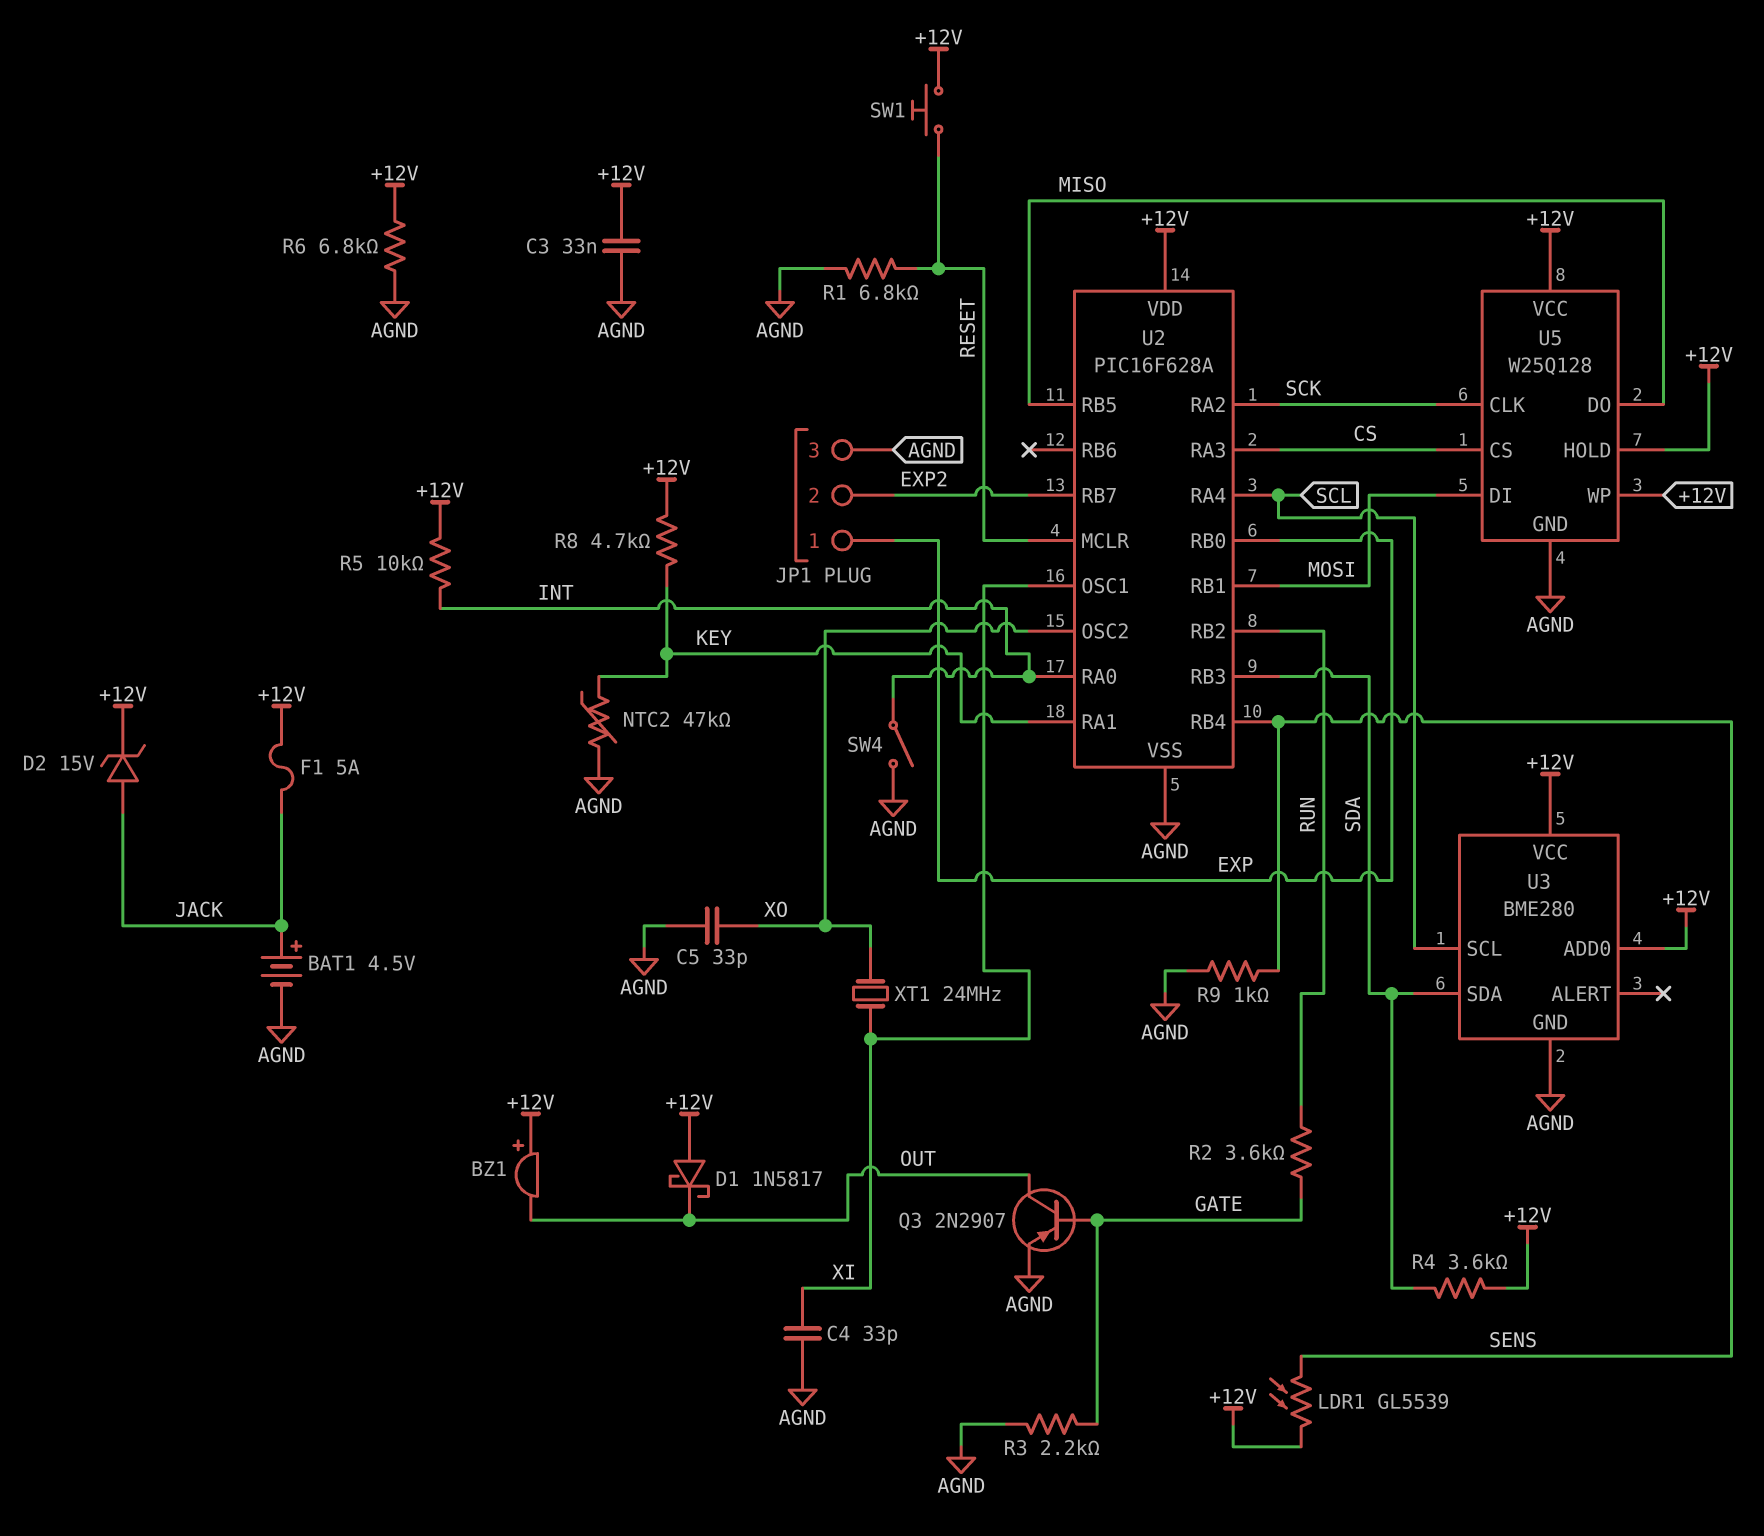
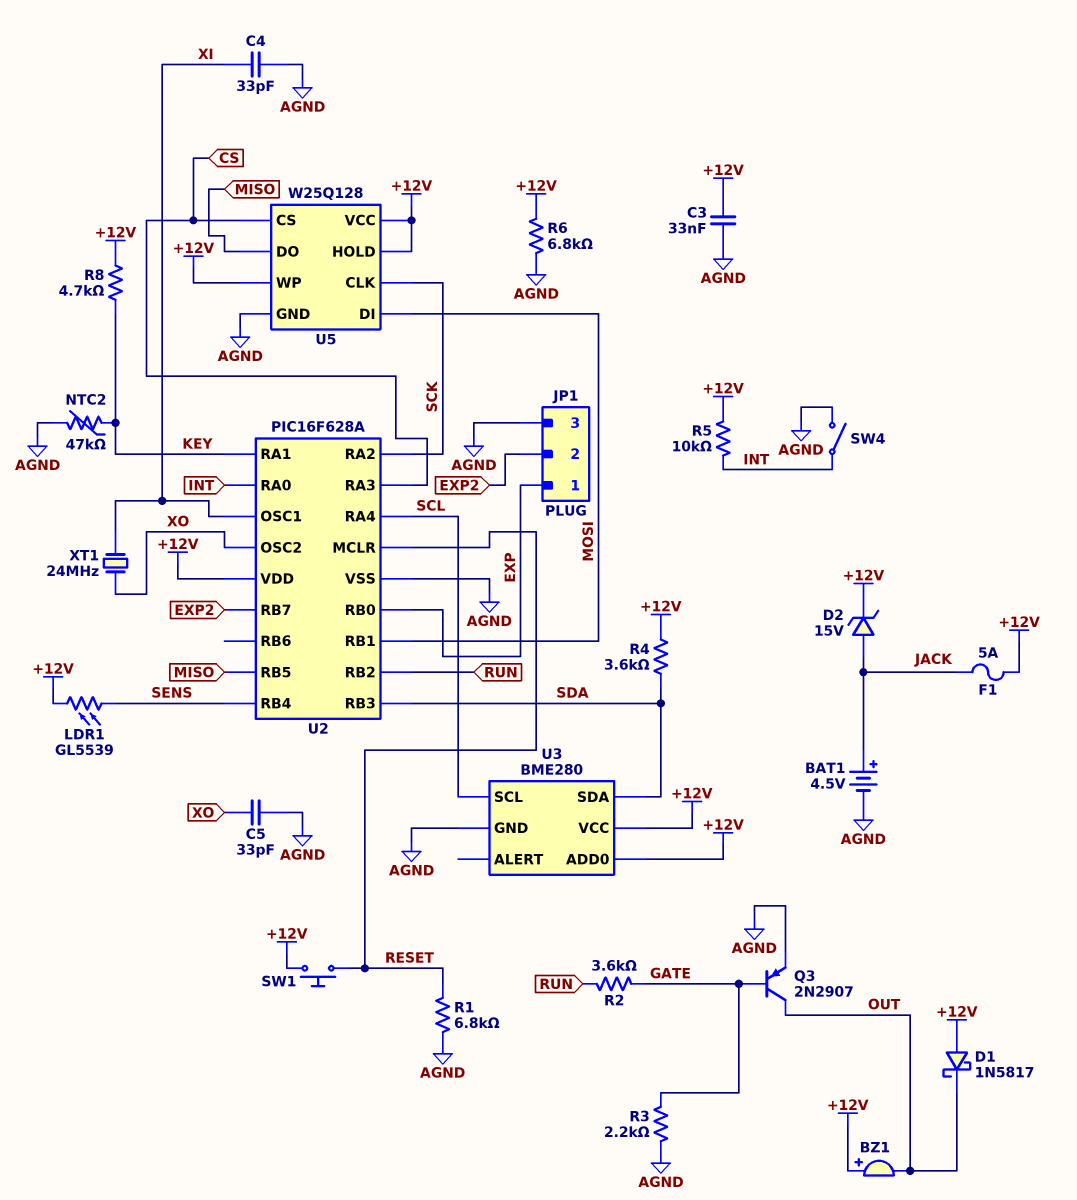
R9: 1k (AGND, SENS) -> none

